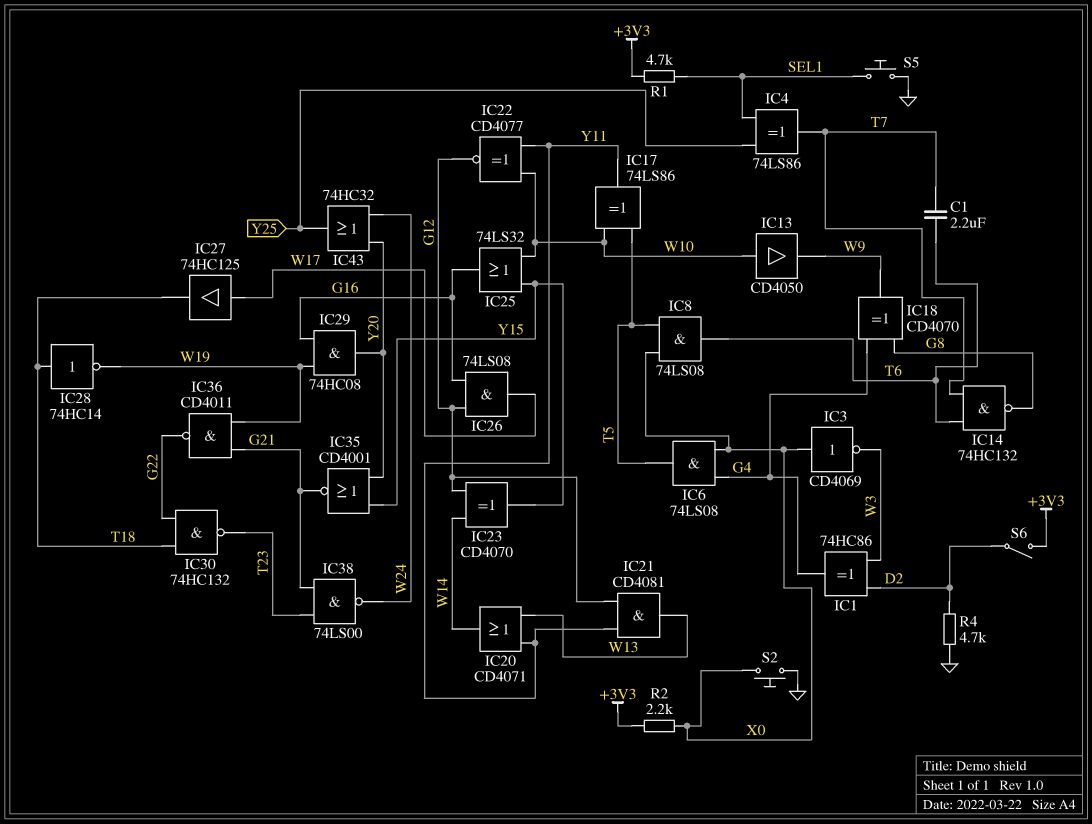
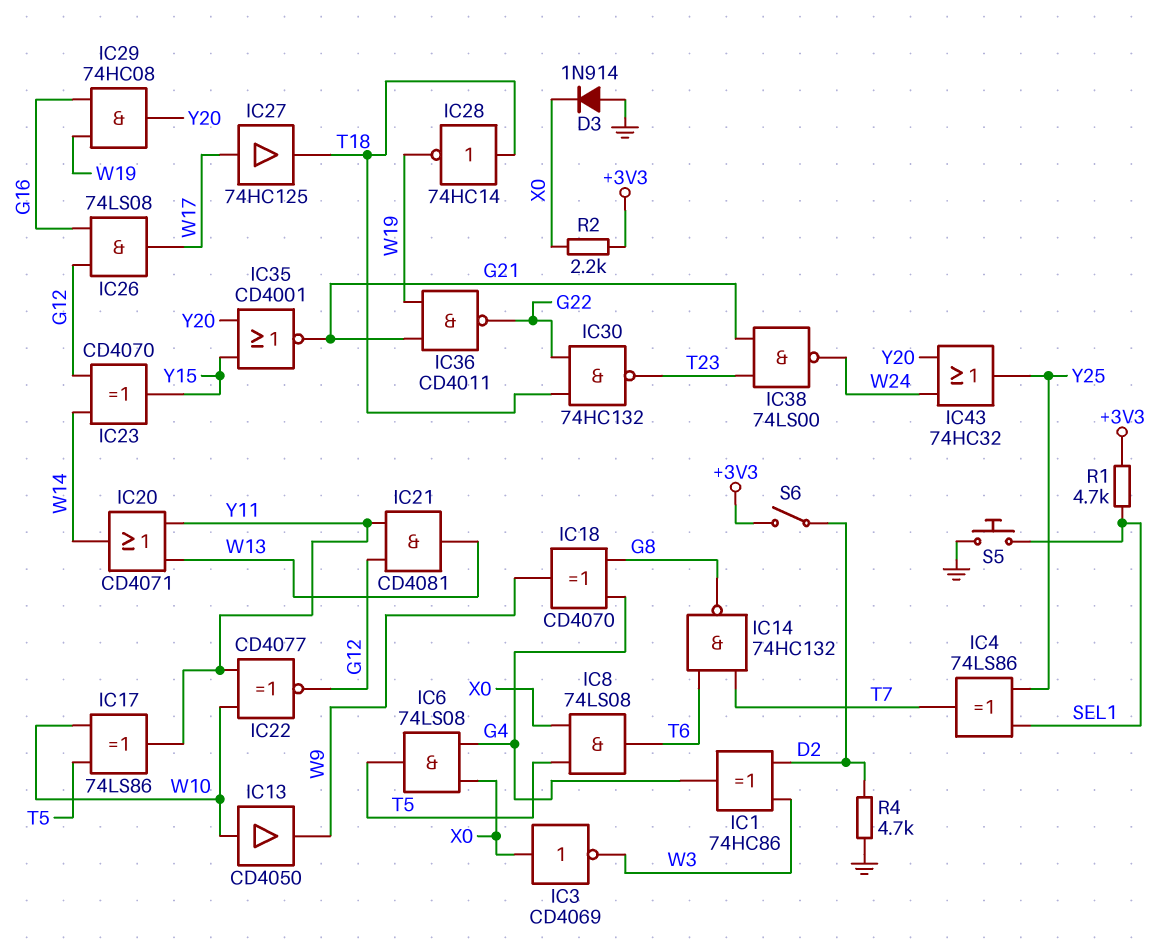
C1: 2.2uF (T6, T7) -> none
D3: none -> diode 1N914 (A GND, K X0)
IC25: OR 74LS32 (in W10, in Y15, out G16) -> none
S2: button (GND, X0) -> none

